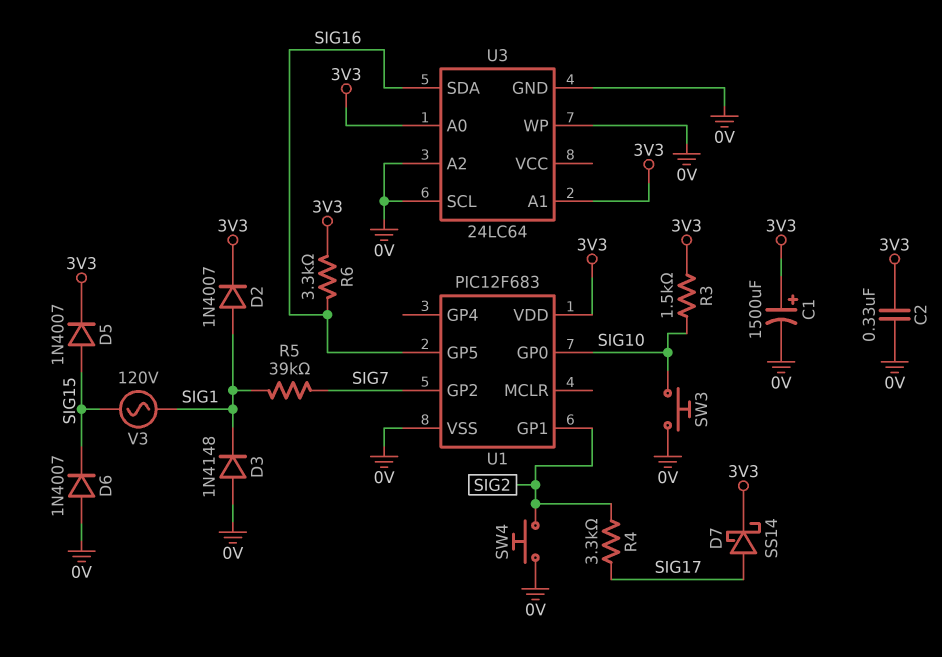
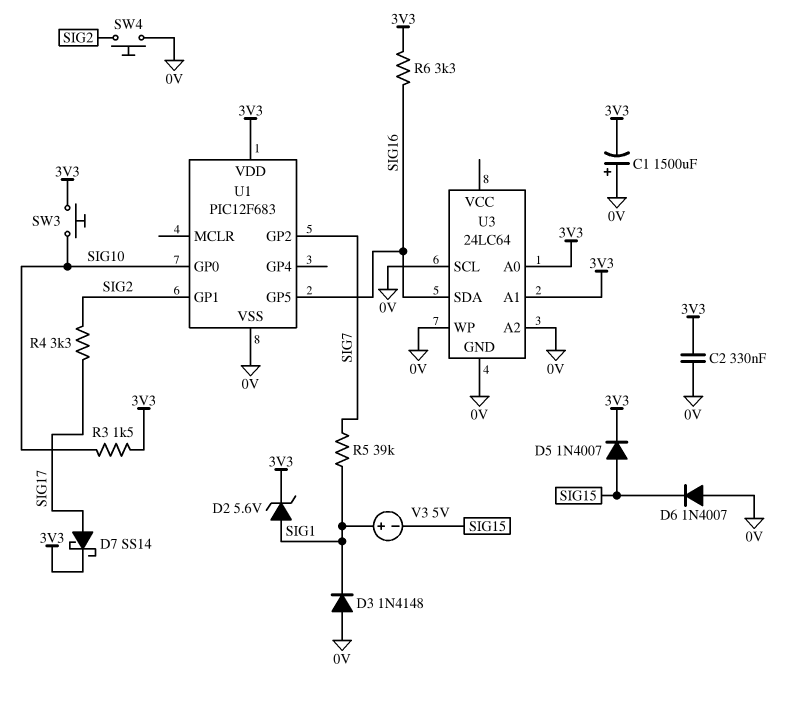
C1: 1500uF (plus 3V3, minus 0V) -> 1500uF (plus 0V, minus 3V3)
D2: diode 1N4007 (A SIG1, K 3V3) -> zener 5.6V (A SIG1, K 3V3)
SW3: button (0V, SIG10) -> button (3V3, SIG10)
V3: AC 120V (SIG1, SIG15) -> 5V (plus SIG1, minus SIG15)

